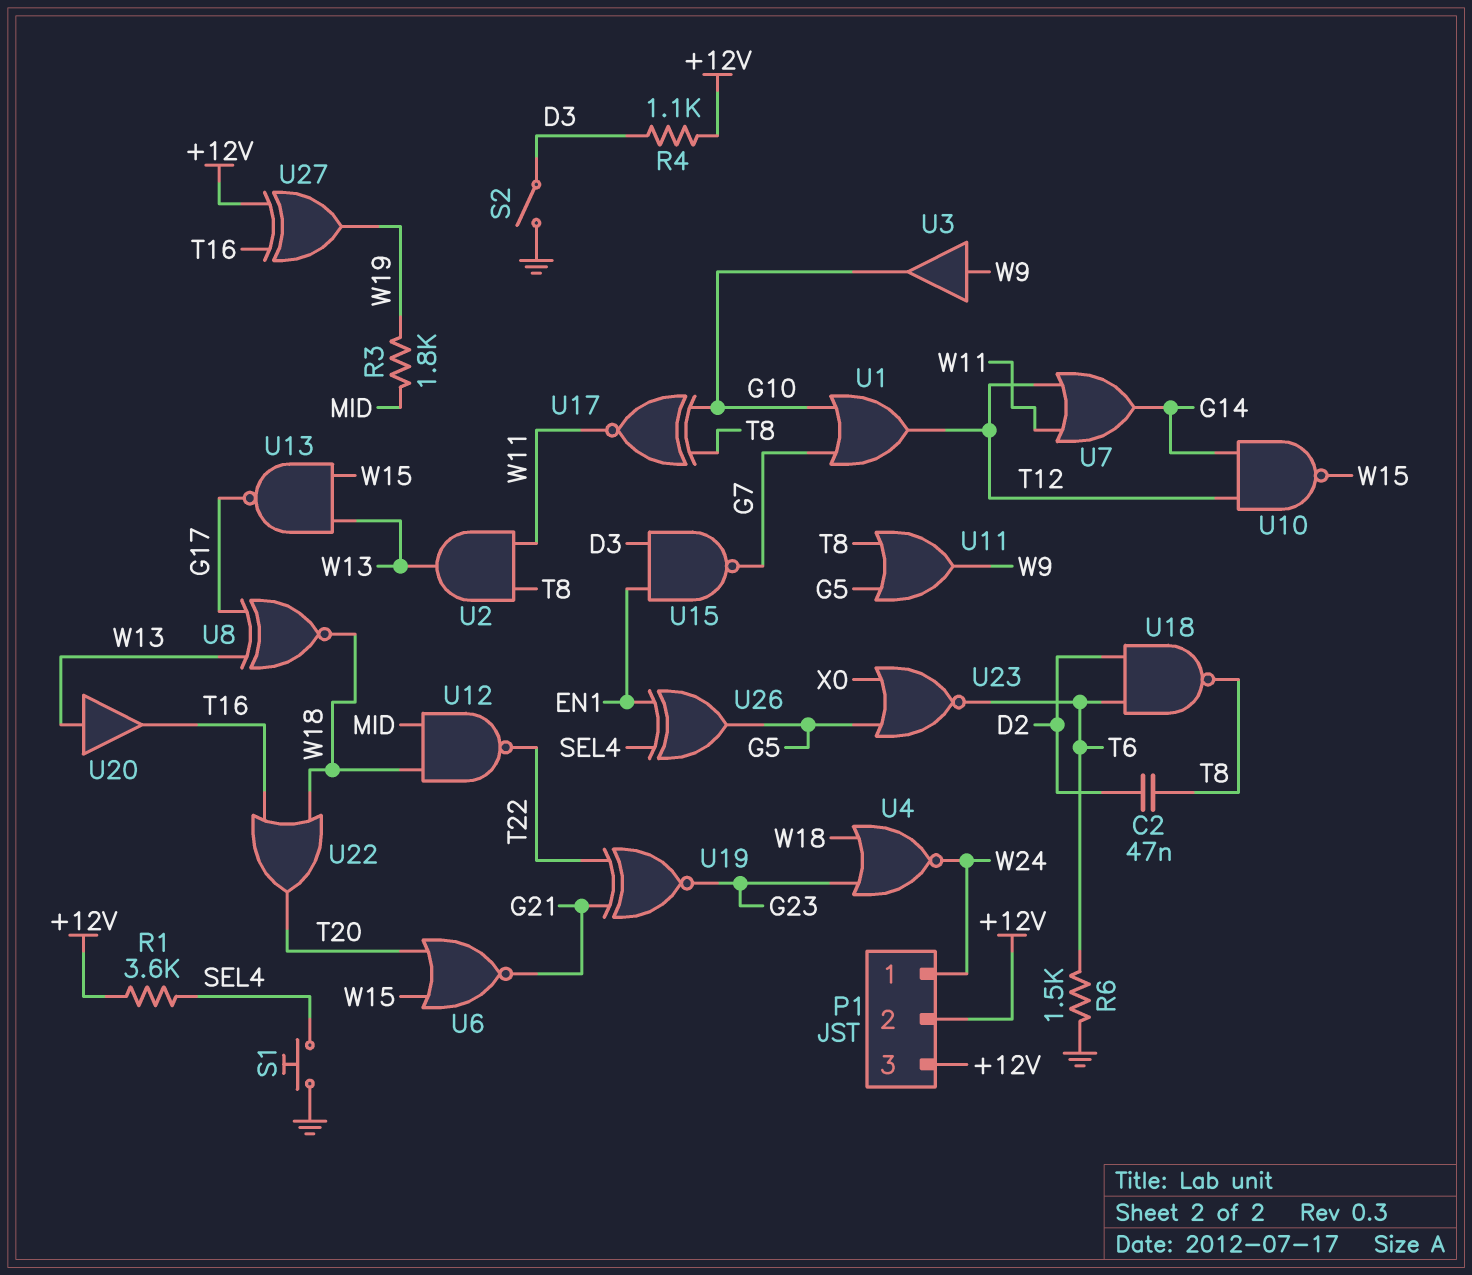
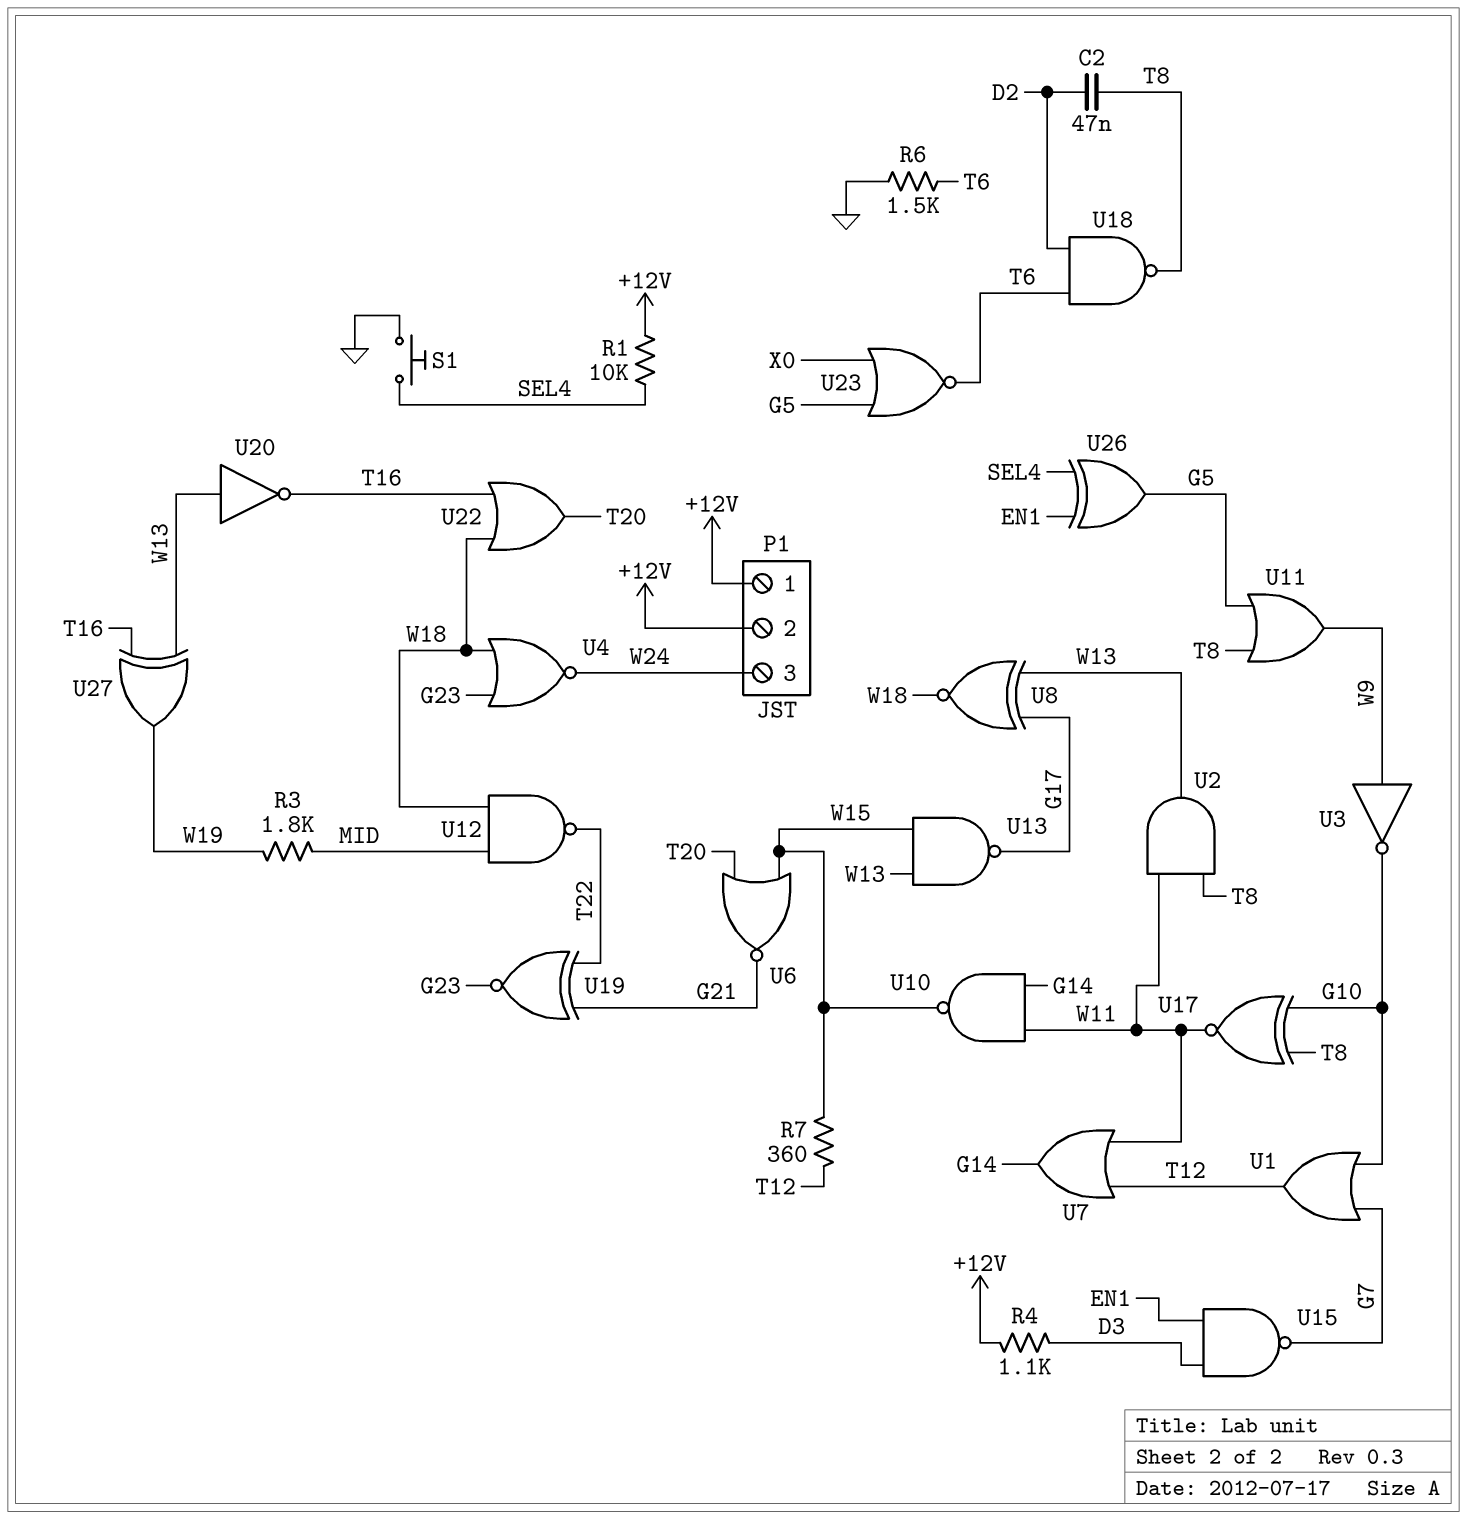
P1 pin 1: W24 -> +12V
P1 pin 3: +12V -> W24
R1: 3.6k (+12V, SEL4) -> 10k (+12V, SEL4)
R7: none -> 360 (T12, W15)
S2: switch (D3, GND) -> none
U3: buffer (in W9, out G10) -> NOT (in W9, out G10)
U10: NAND (in G14, in T12, out W15) -> NAND (in G14, in W11, out W15)
U20: buffer (in W13, out T16) -> NOT (in W13, out T16)
U27: XOR (in +12V, in T16, out W19) -> XOR (in T16, in W13, out W19)

